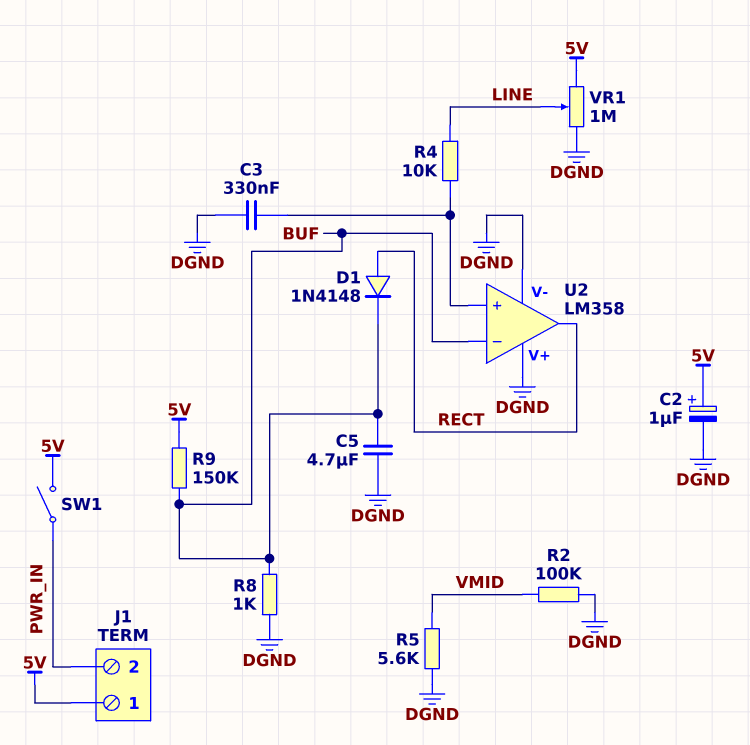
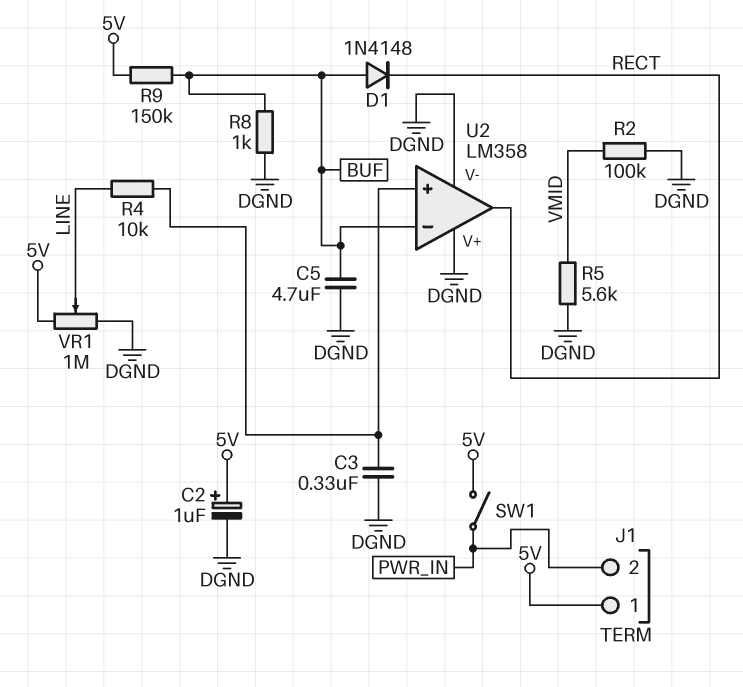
D1: diode 1N4148 (A RECT, K BUF) -> diode 1N4148 (A BUF, K RECT)

